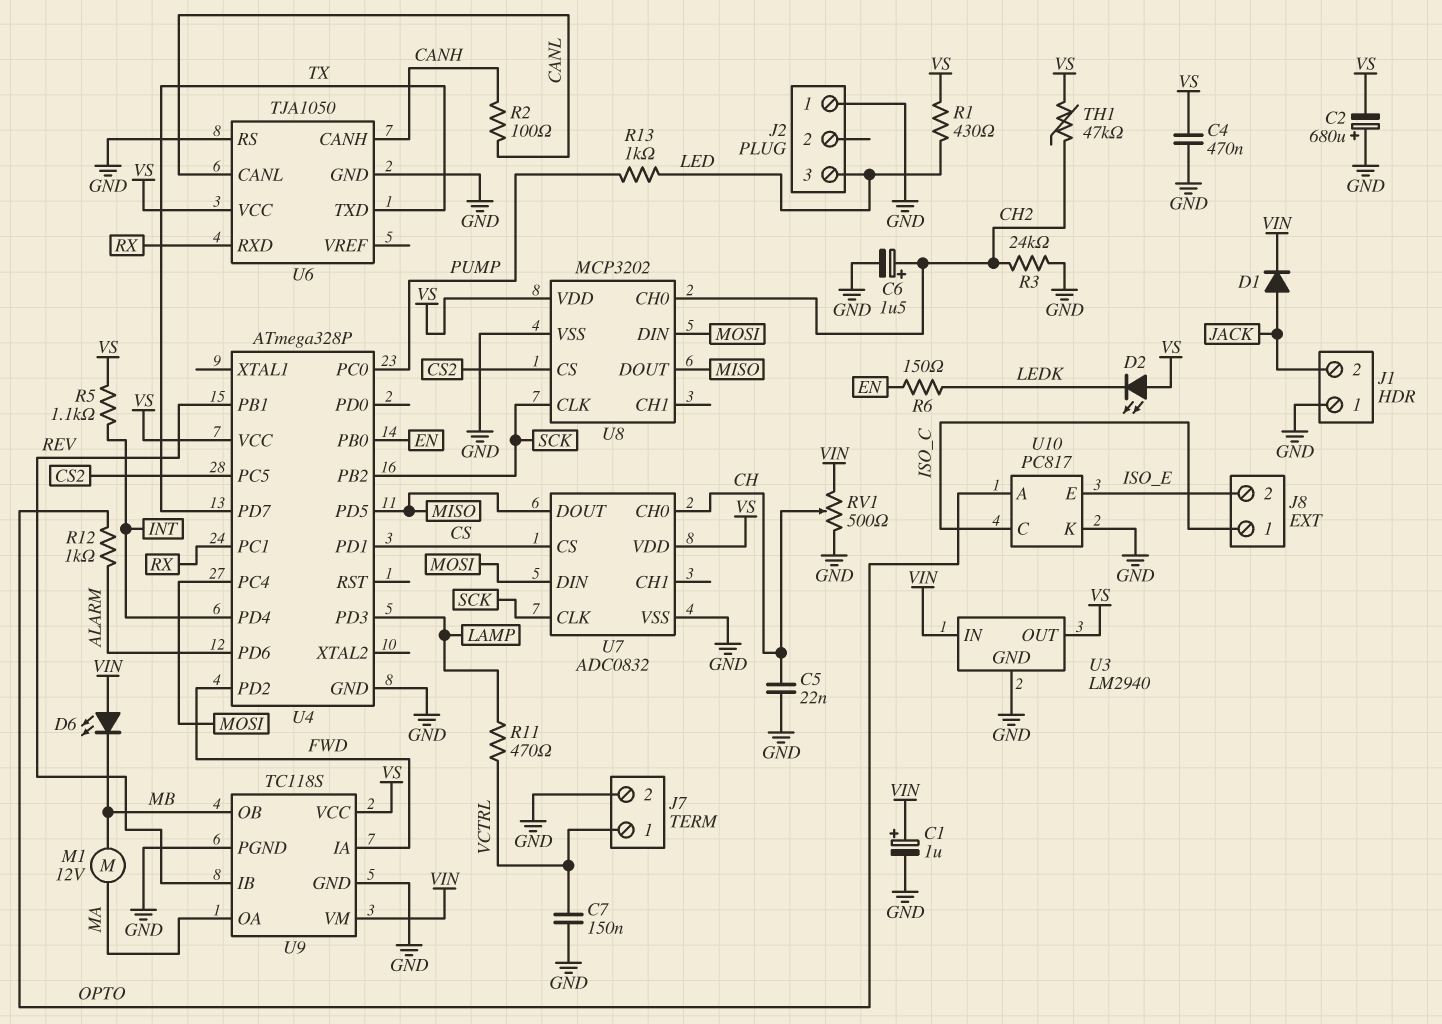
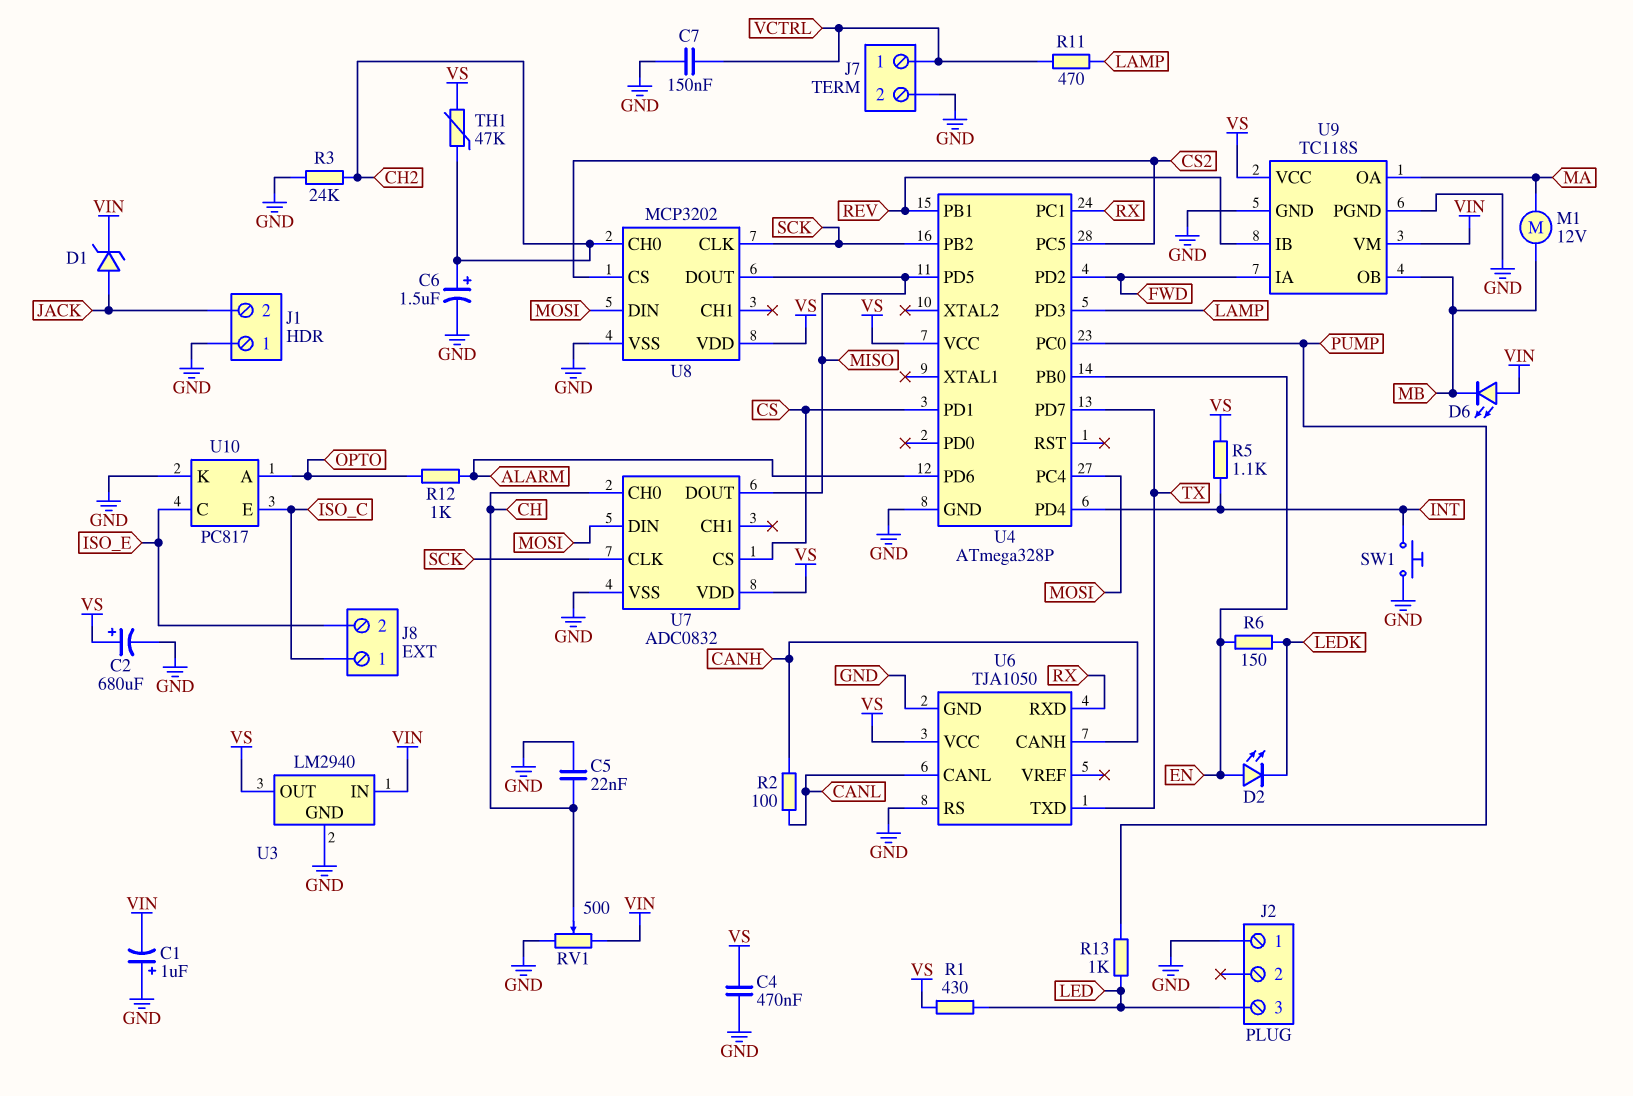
C1: 1uF (plus VIN, minus GND) -> 1uF (plus GND, minus VIN)
C2: 680uF (plus GND, minus VS) -> 680uF (plus VS, minus GND)
D1: diode (A JACK, K VIN) -> zener (A JACK, K VIN)
D2: LED (A VS, K LEDK) -> LED (A EN, K LEDK)
SW1: none -> button (GND, INT)
U10 pin C: ISO_C -> ISO_E
U10 pin E: ISO_E -> ISO_C

